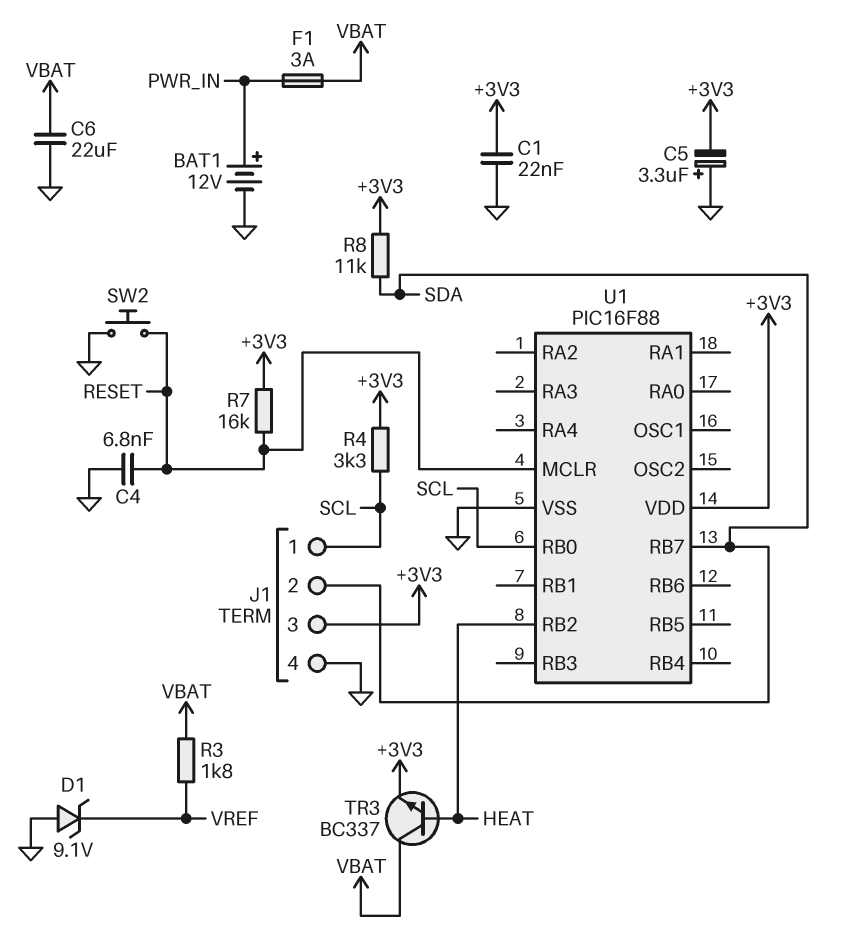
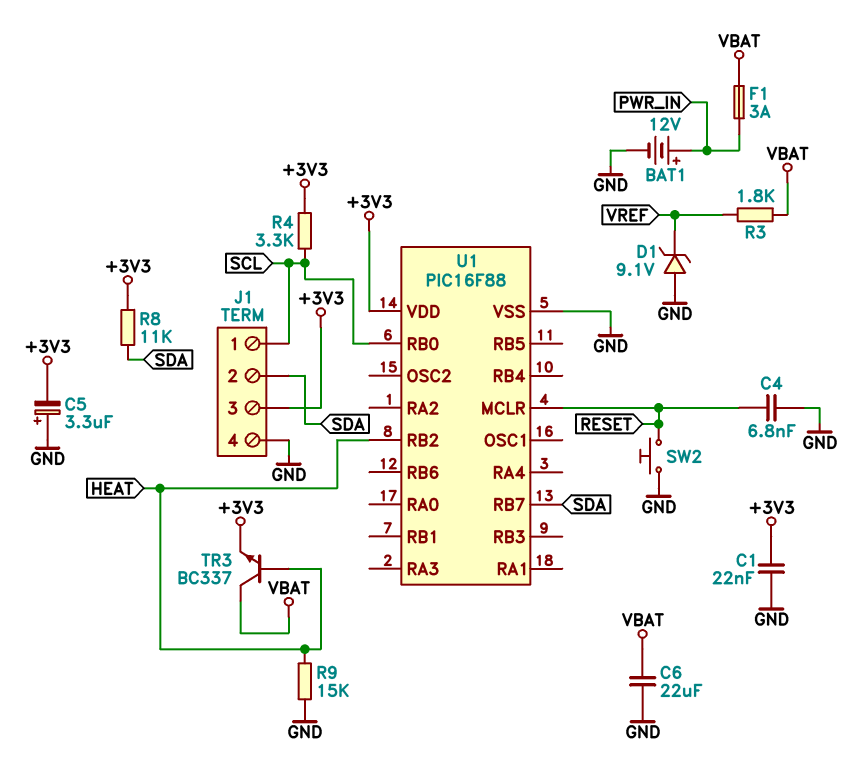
R7: 16k (+3V3, RESET) -> none
R9: none -> 15k (GND, HEAT)

